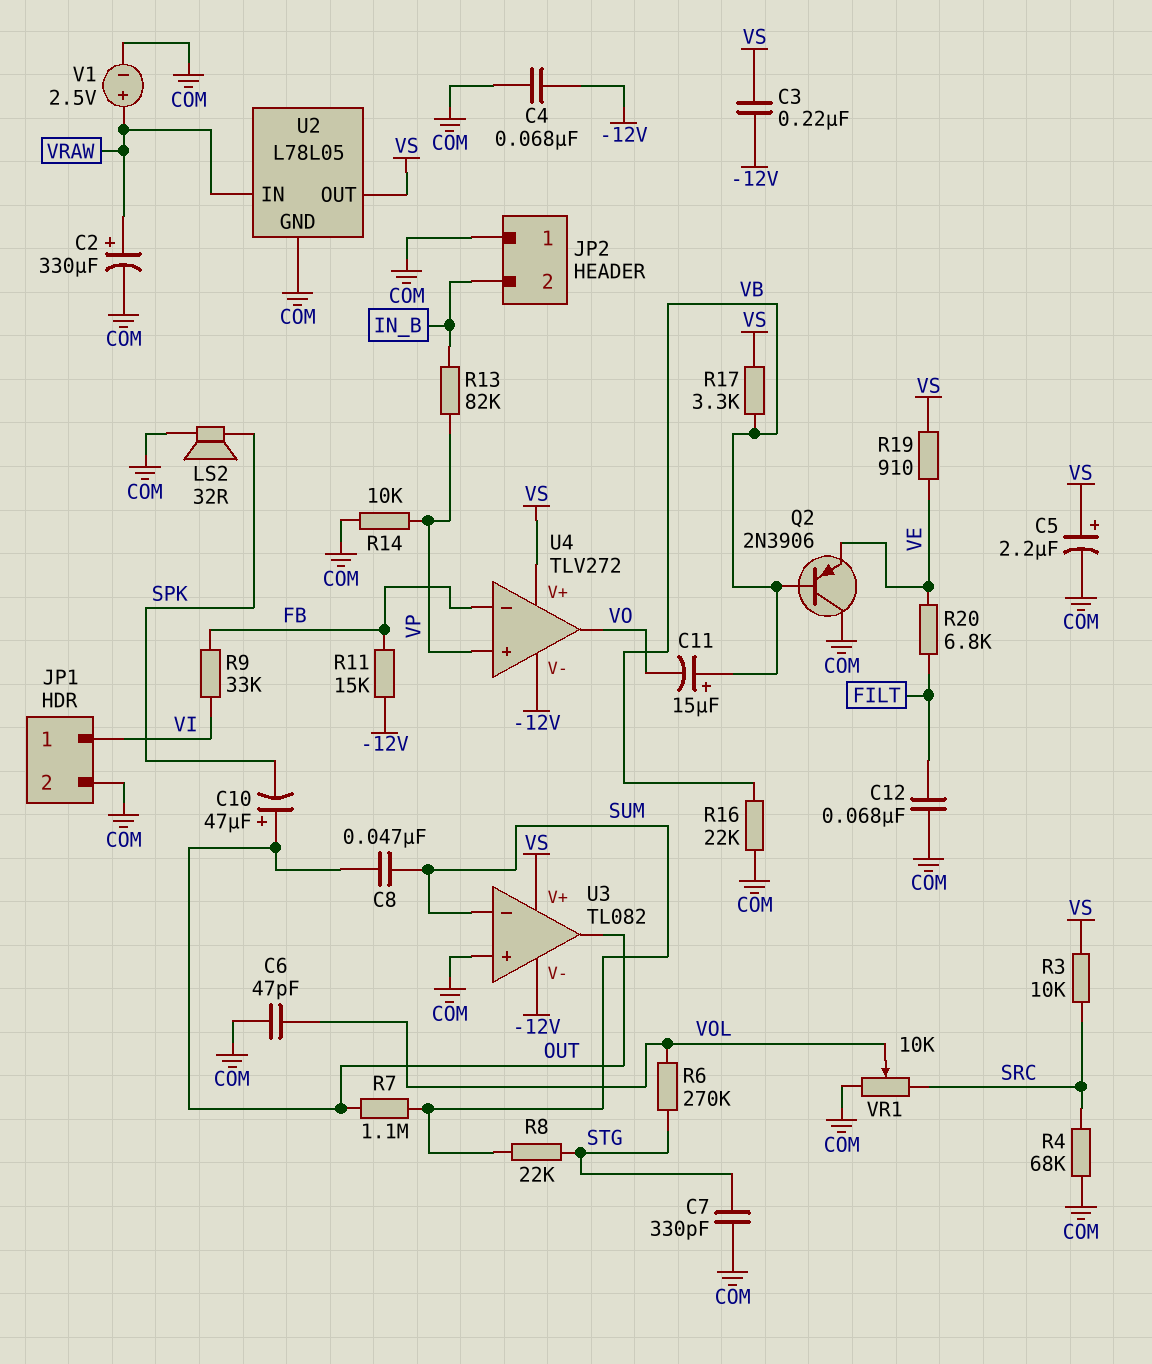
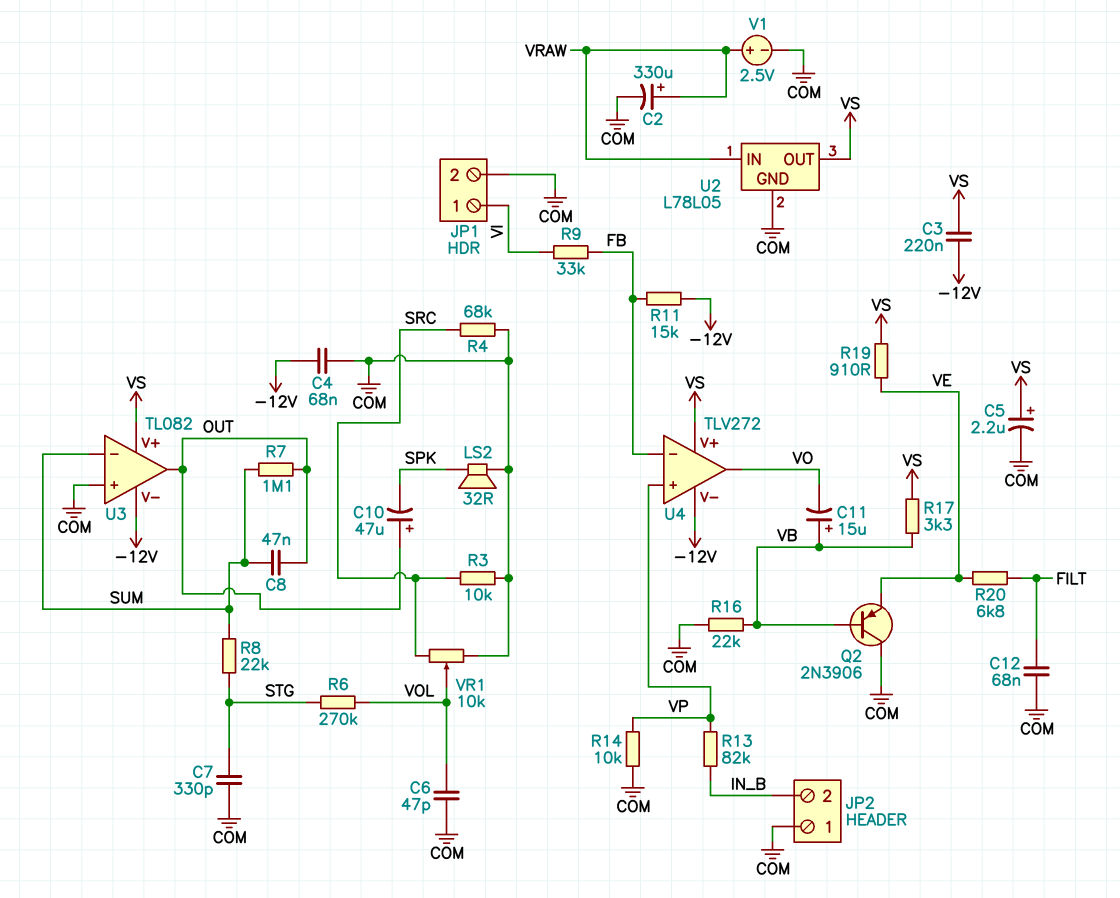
R3: 10k (SRC, VS) -> 10k (COM, SRC)

